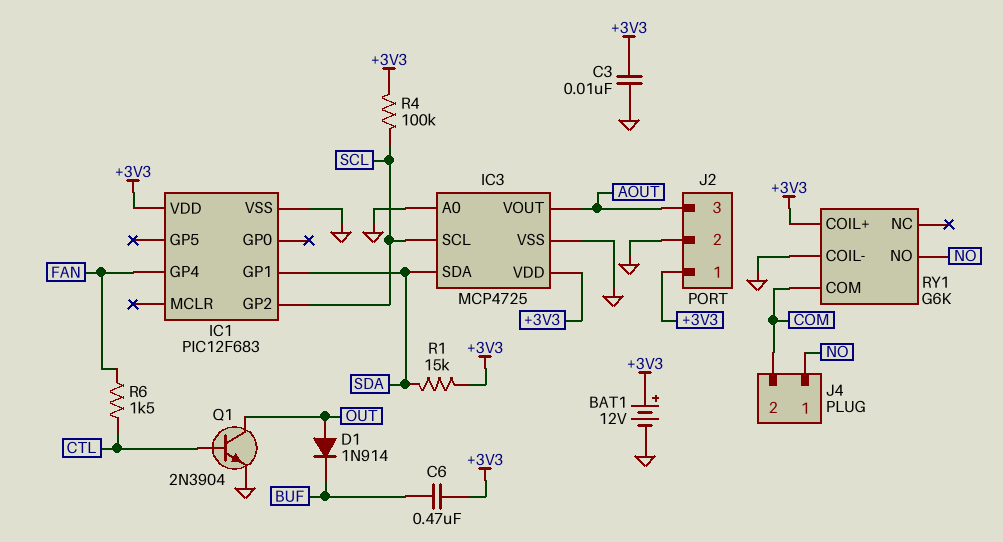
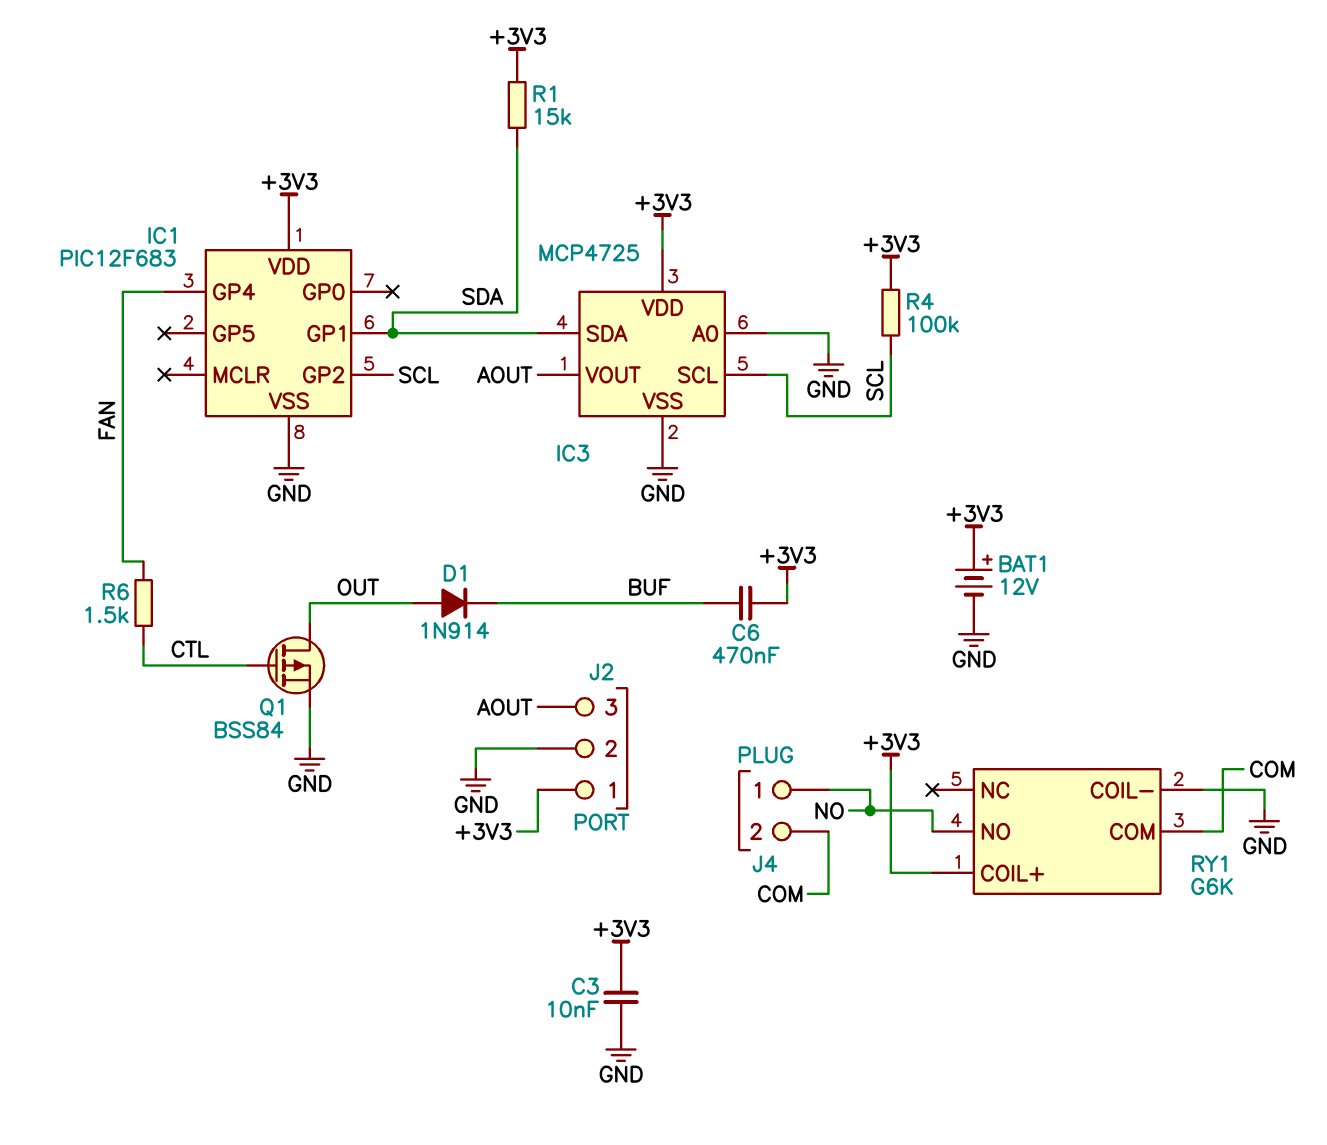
Q1: NPN 2N3904 (B CTL, C OUT, E GND) -> PMOS BSS84 (G CTL, D OUT, S GND)

